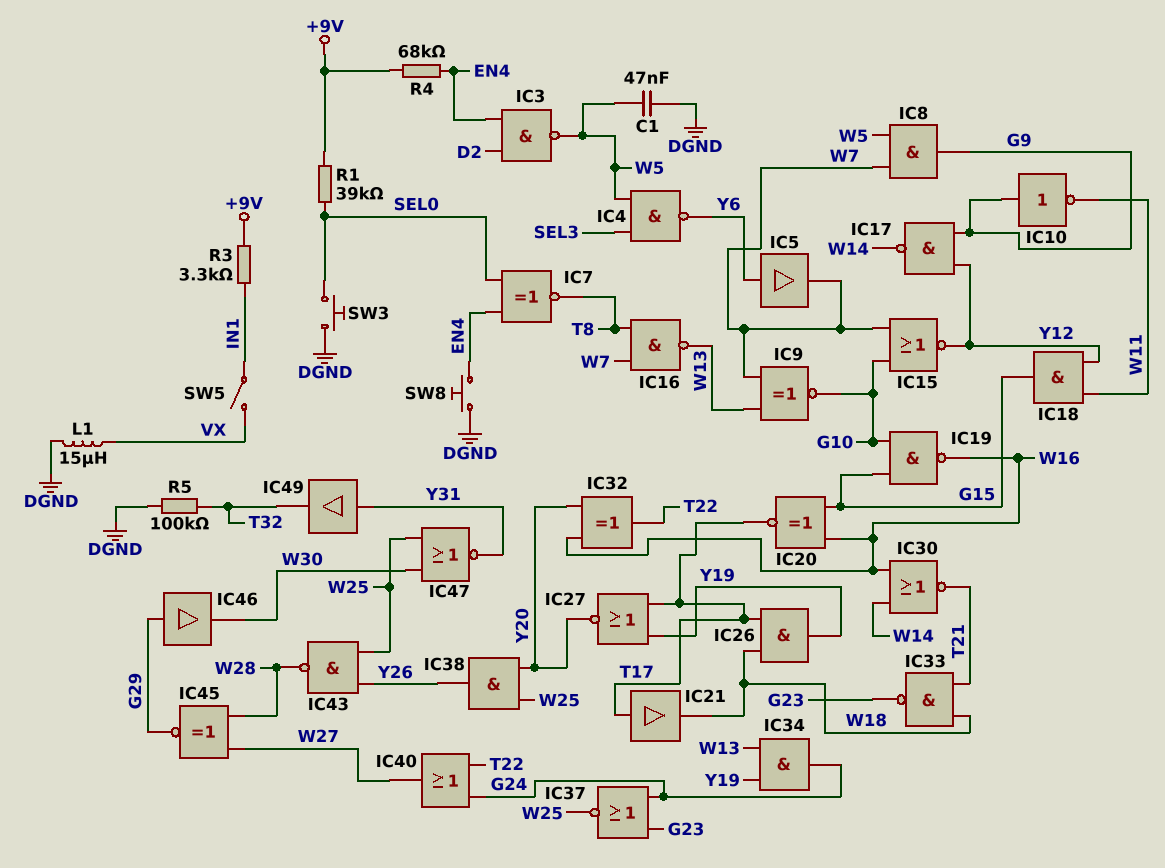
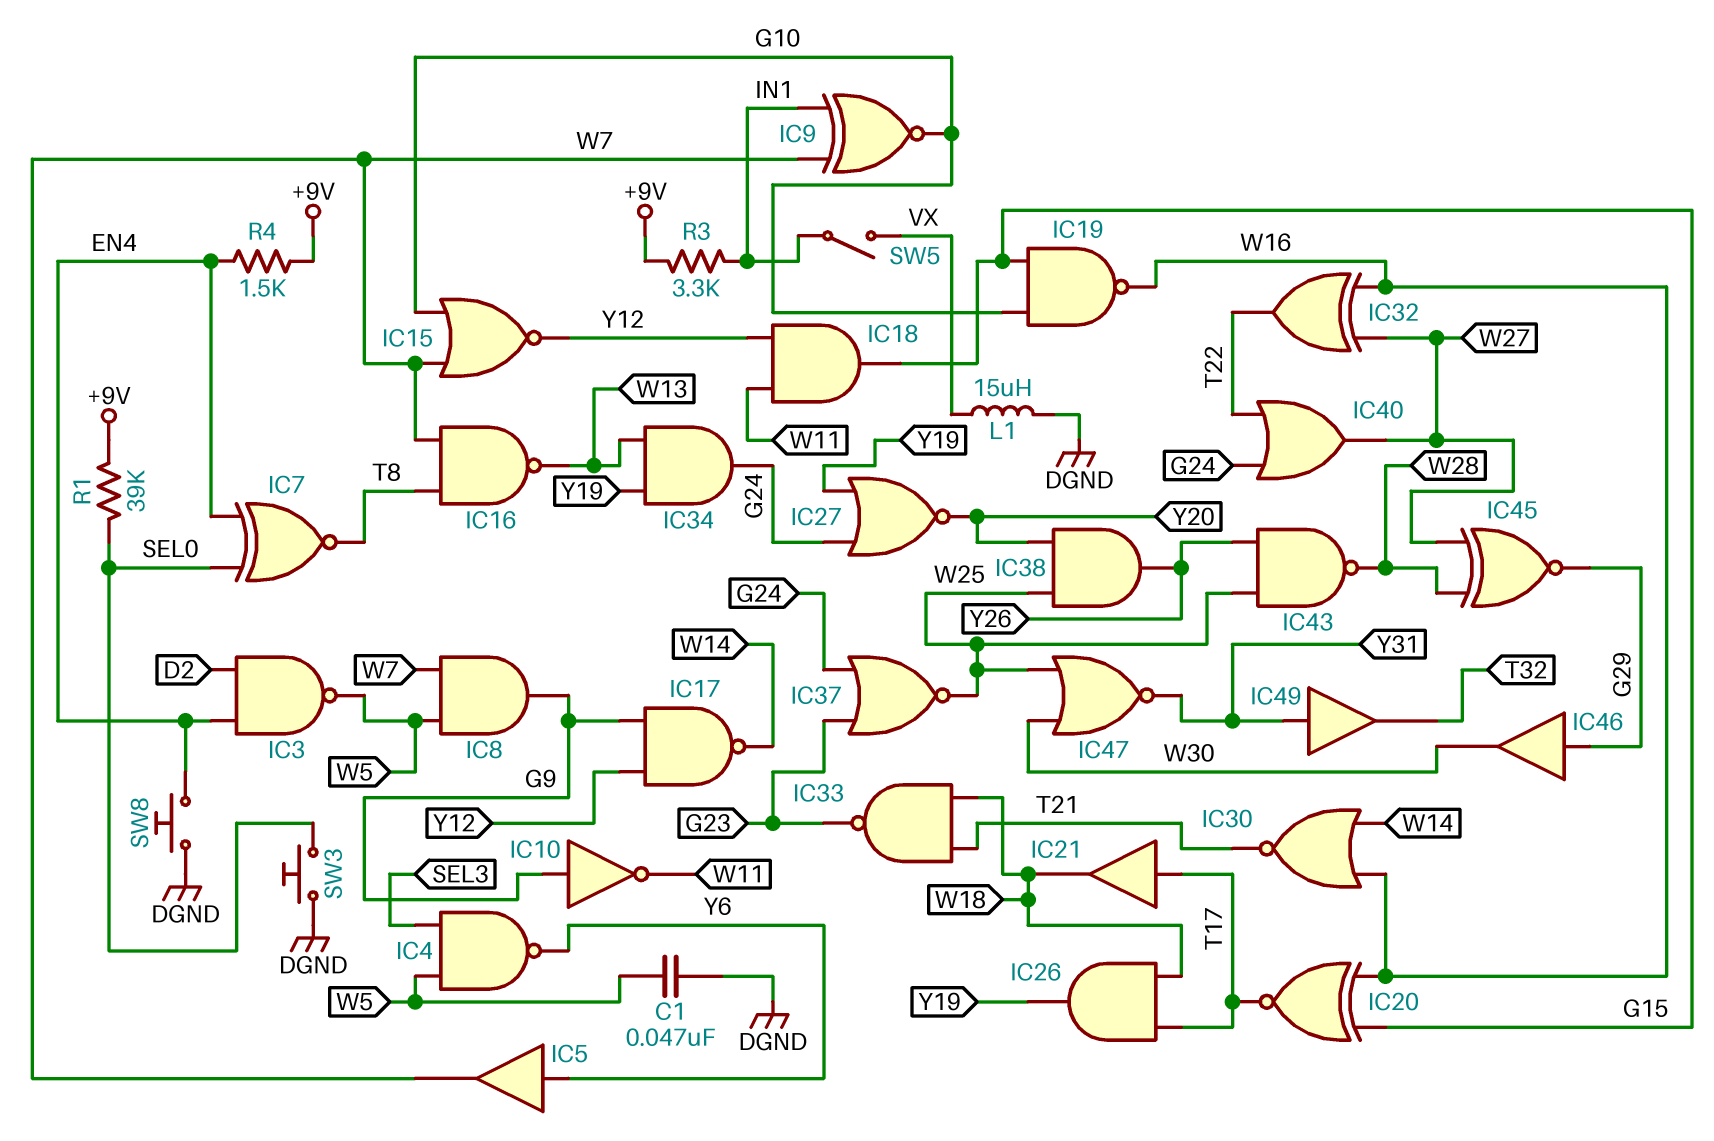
IC9: XNOR (in W7, in W13, out G10) -> XNOR (in IN1, in W7, out G10)
IC27: NOR (in T17, in Y19, out Y20) -> NOR (in G24, in Y19, out Y20)
IC32: XOR (in W16, in Y20, out T22) -> XOR (in W16, in W27, out T22)
R4: 68k (+9V, EN4) -> 1.5k (+9V, EN4)
R5: 100k (DGND, T32) -> none

